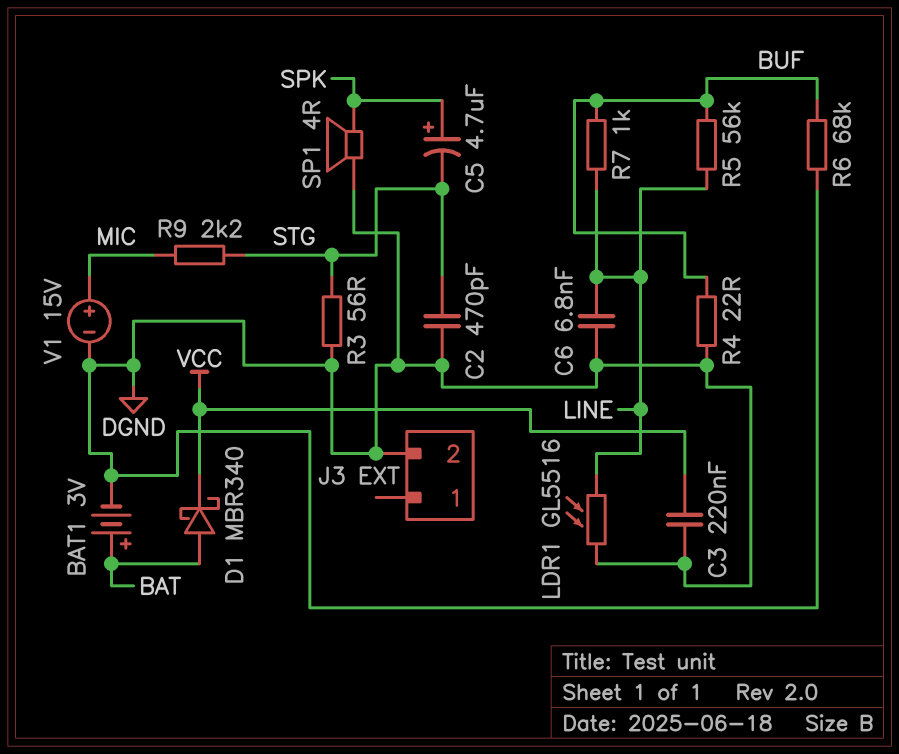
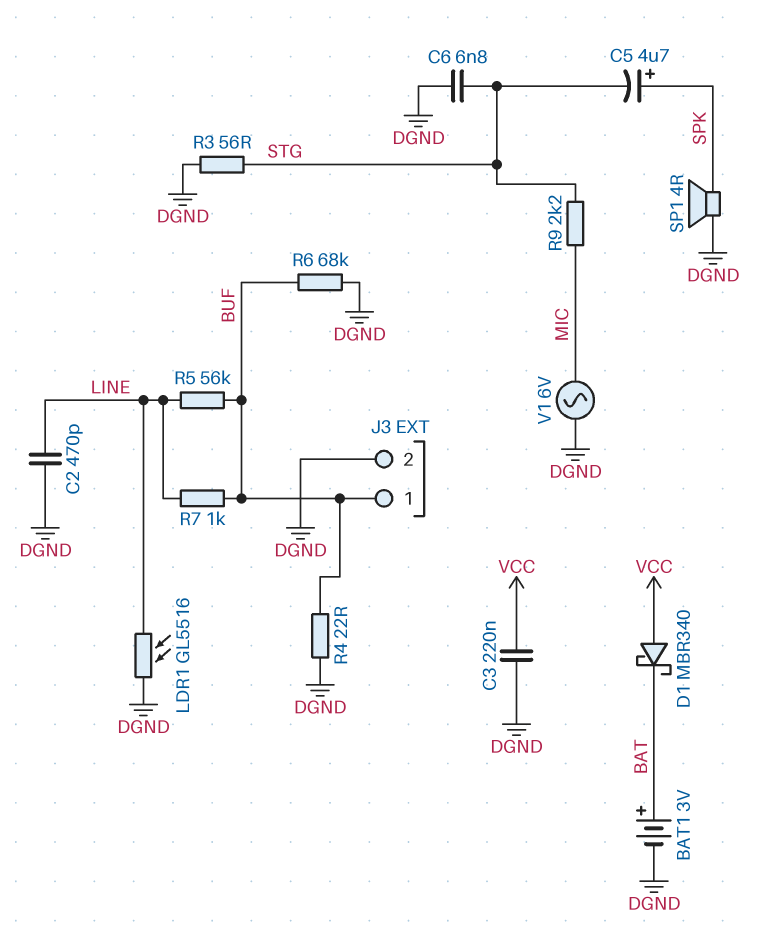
C2: 470pF (DGND, STG) -> 470pF (DGND, LINE)
C6: 6.8nF (DGND, LINE) -> 6.8nF (DGND, STG)
D1: schottky MBR340 (A BAT, K VCC) -> schottky MBR340 (A VCC, K BAT)
J3 pin 1: none -> BUF
V1: 15V (plus MIC, minus DGND) -> AC 6V (DGND, MIC)

